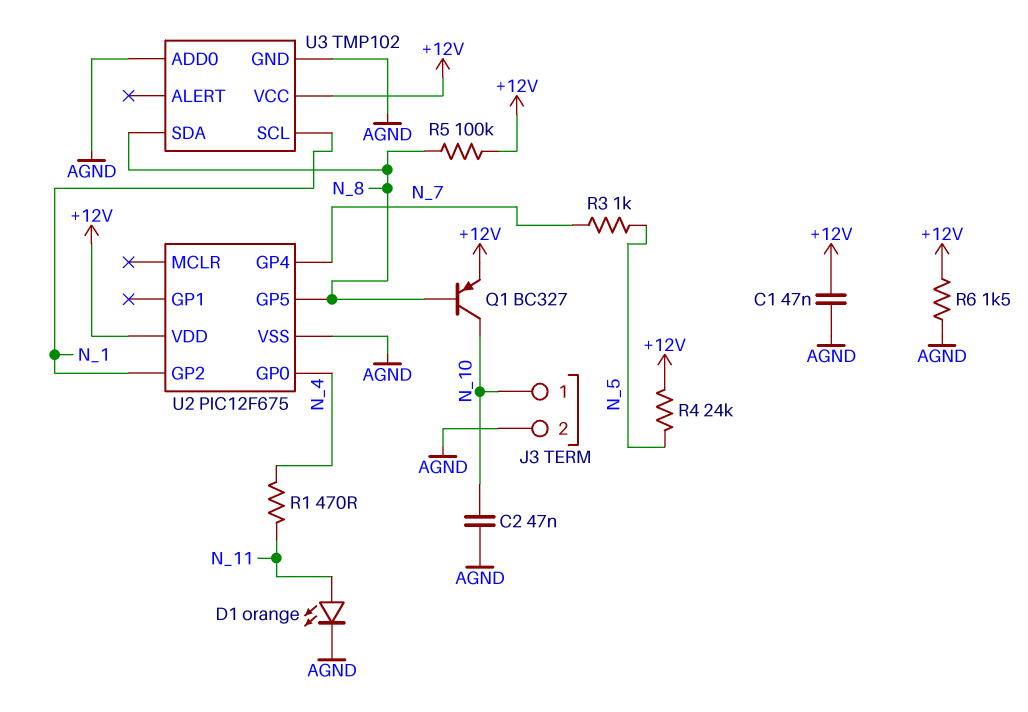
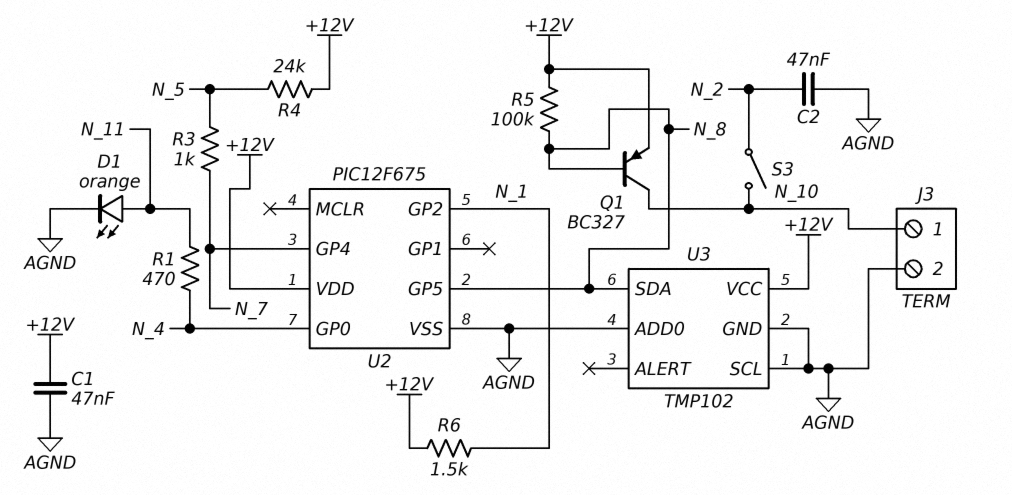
C2: 47nF (AGND, N_10) -> 47nF (AGND, N_2)
R6: 1.5k (+12V, AGND) -> 1.5k (+12V, N_1)
S3: none -> switch (N_2, N_10)
U3 pin SCL: N_1 -> AGND

